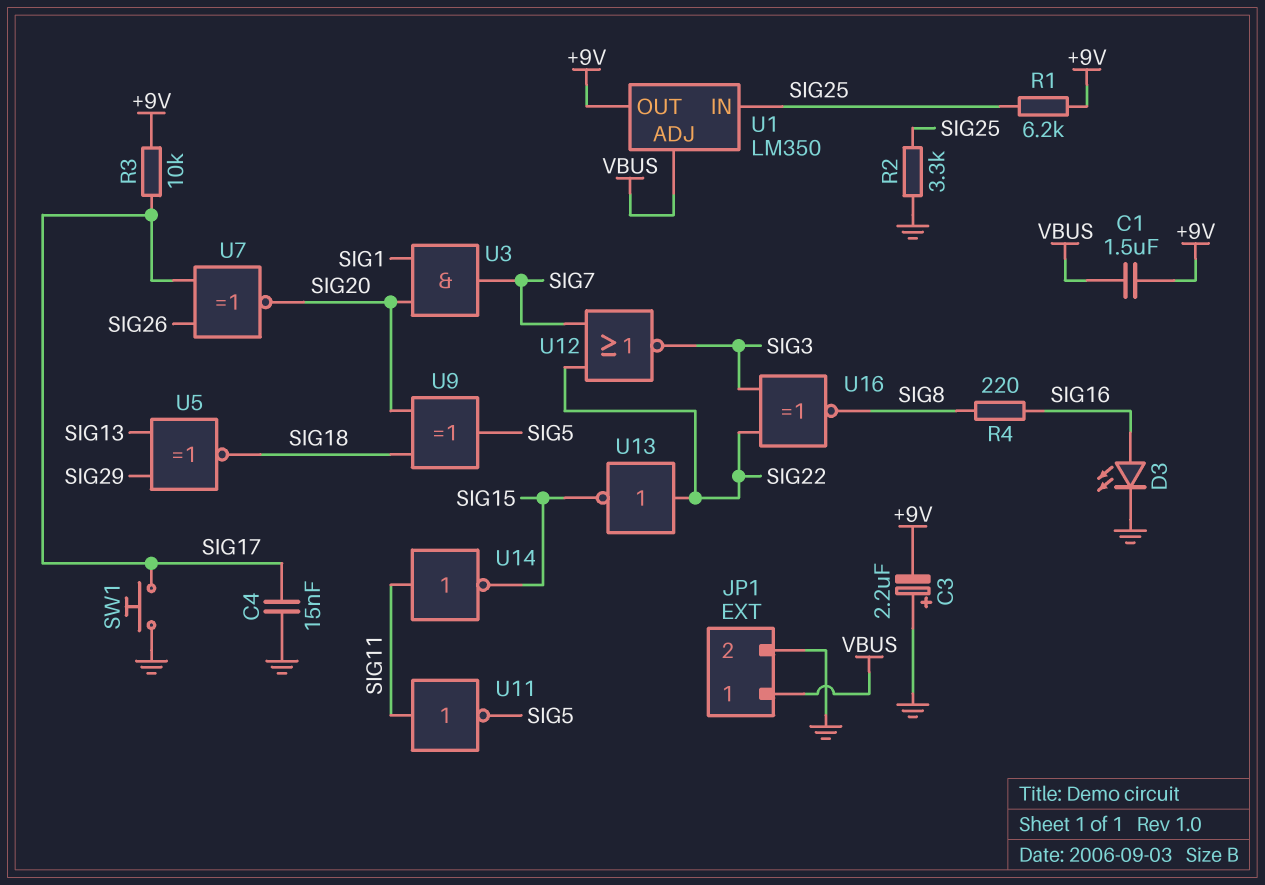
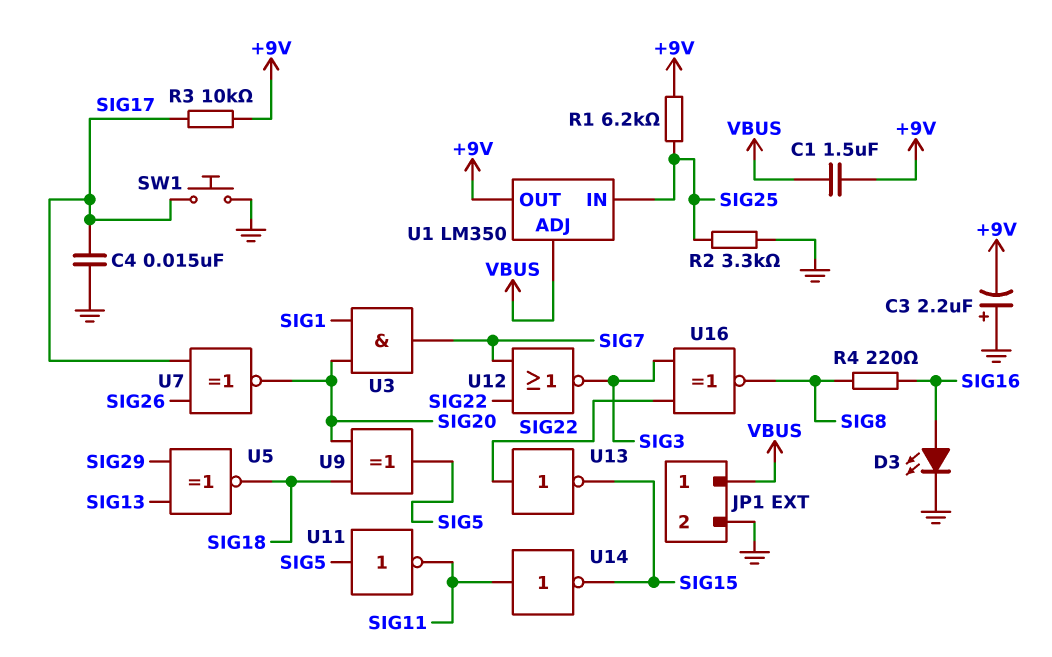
U11: NOT (in SIG11, out SIG5) -> NOT (in SIG5, out SIG11)

